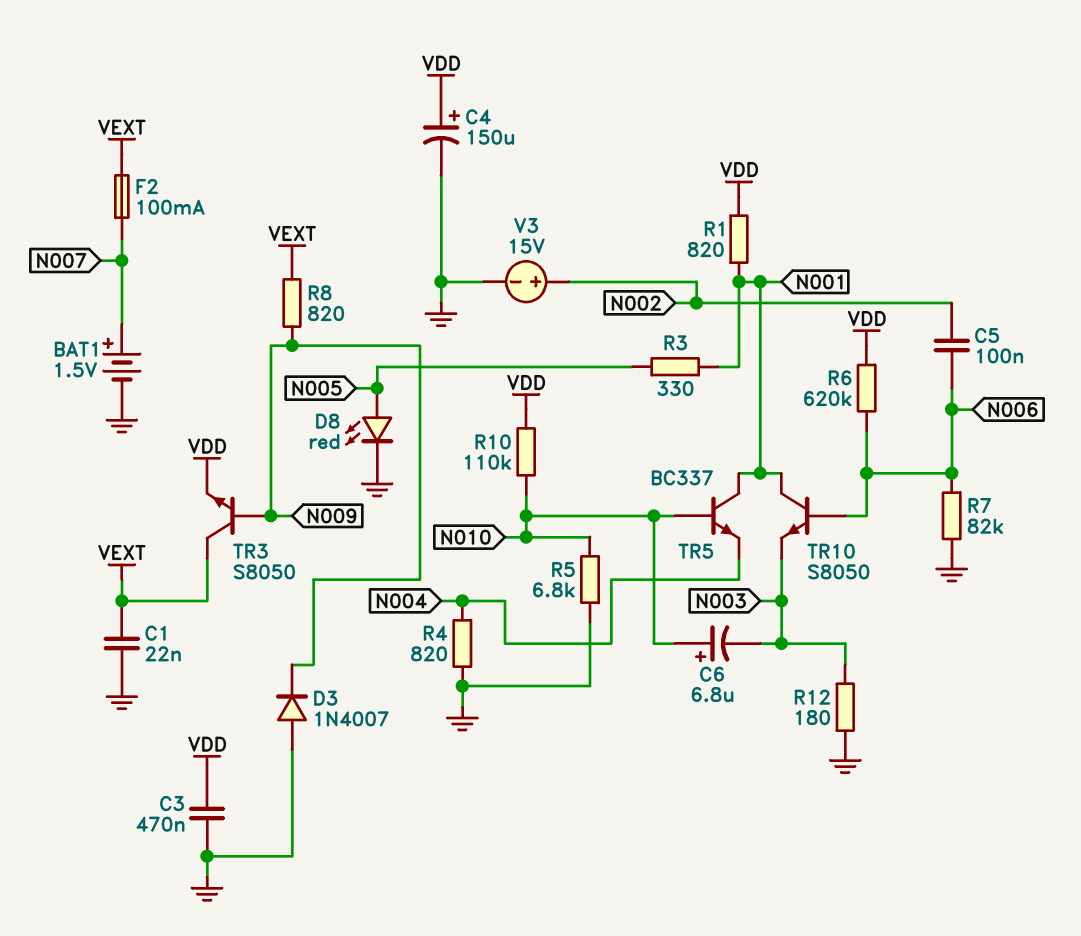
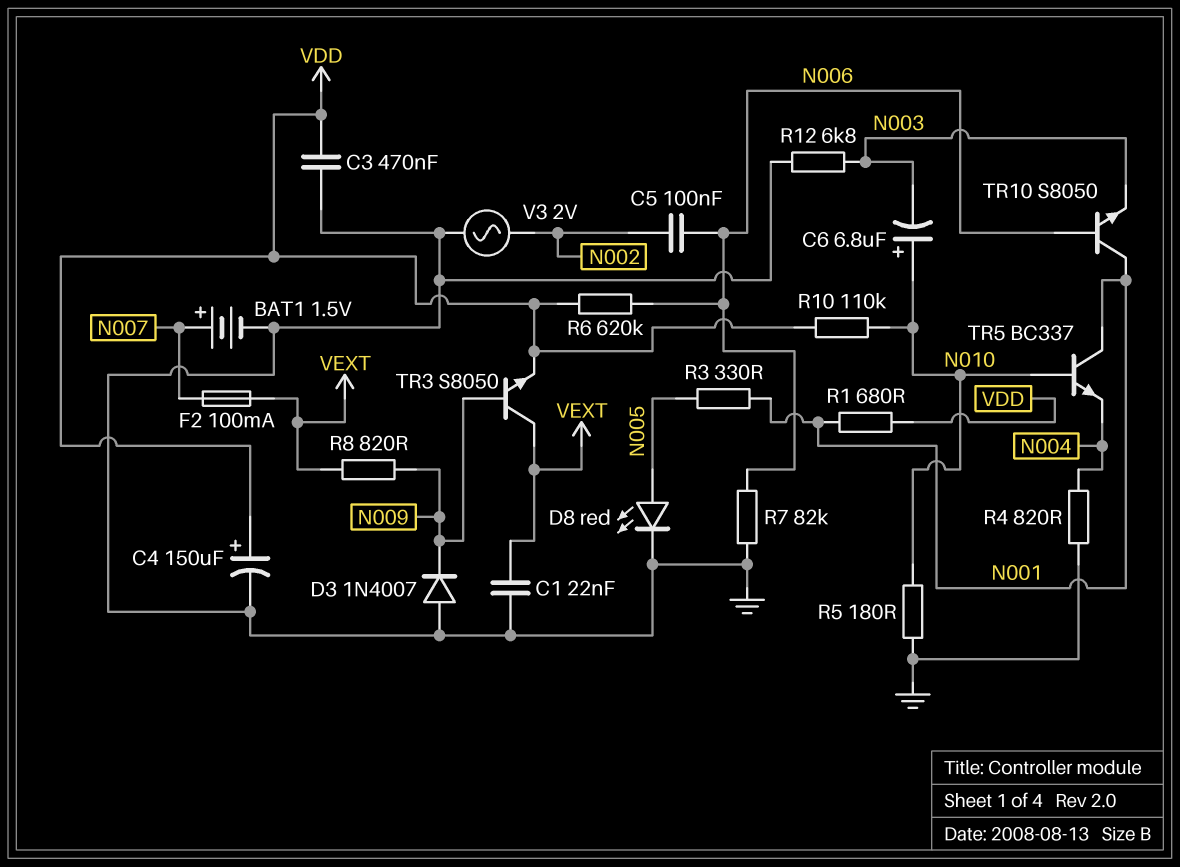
R1: 820 (N001, VDD) -> 680 (N001, VDD)
R5: 6.8k (GND, N010) -> 180 (GND, N010)
R12: 180 (GND, N003) -> 6.8k (GND, N003)
V3: 15V (plus N002, minus GND) -> AC 2V (GND, N002)

